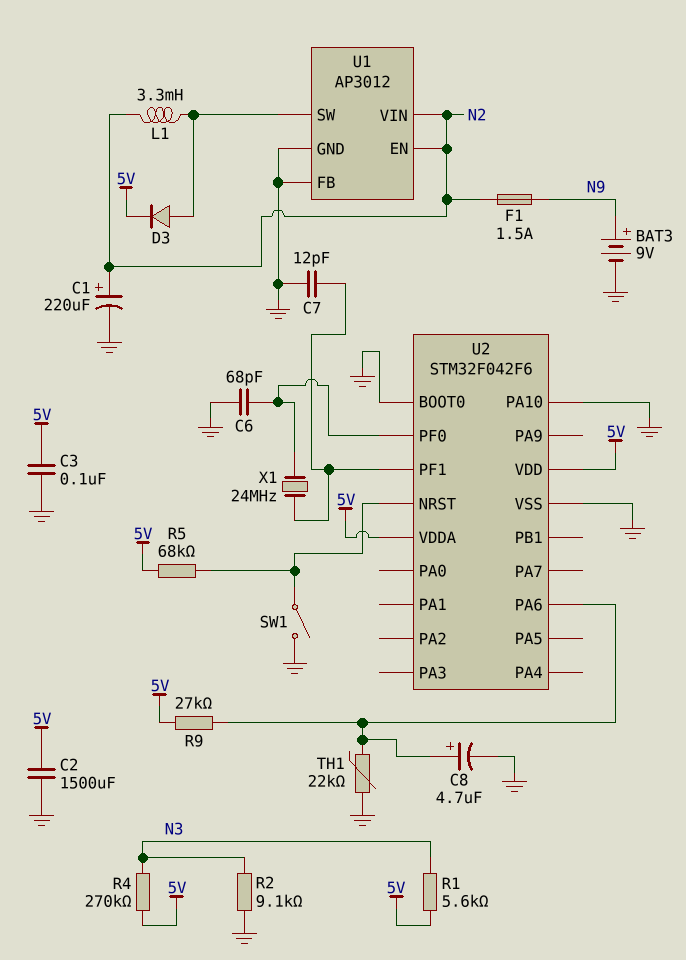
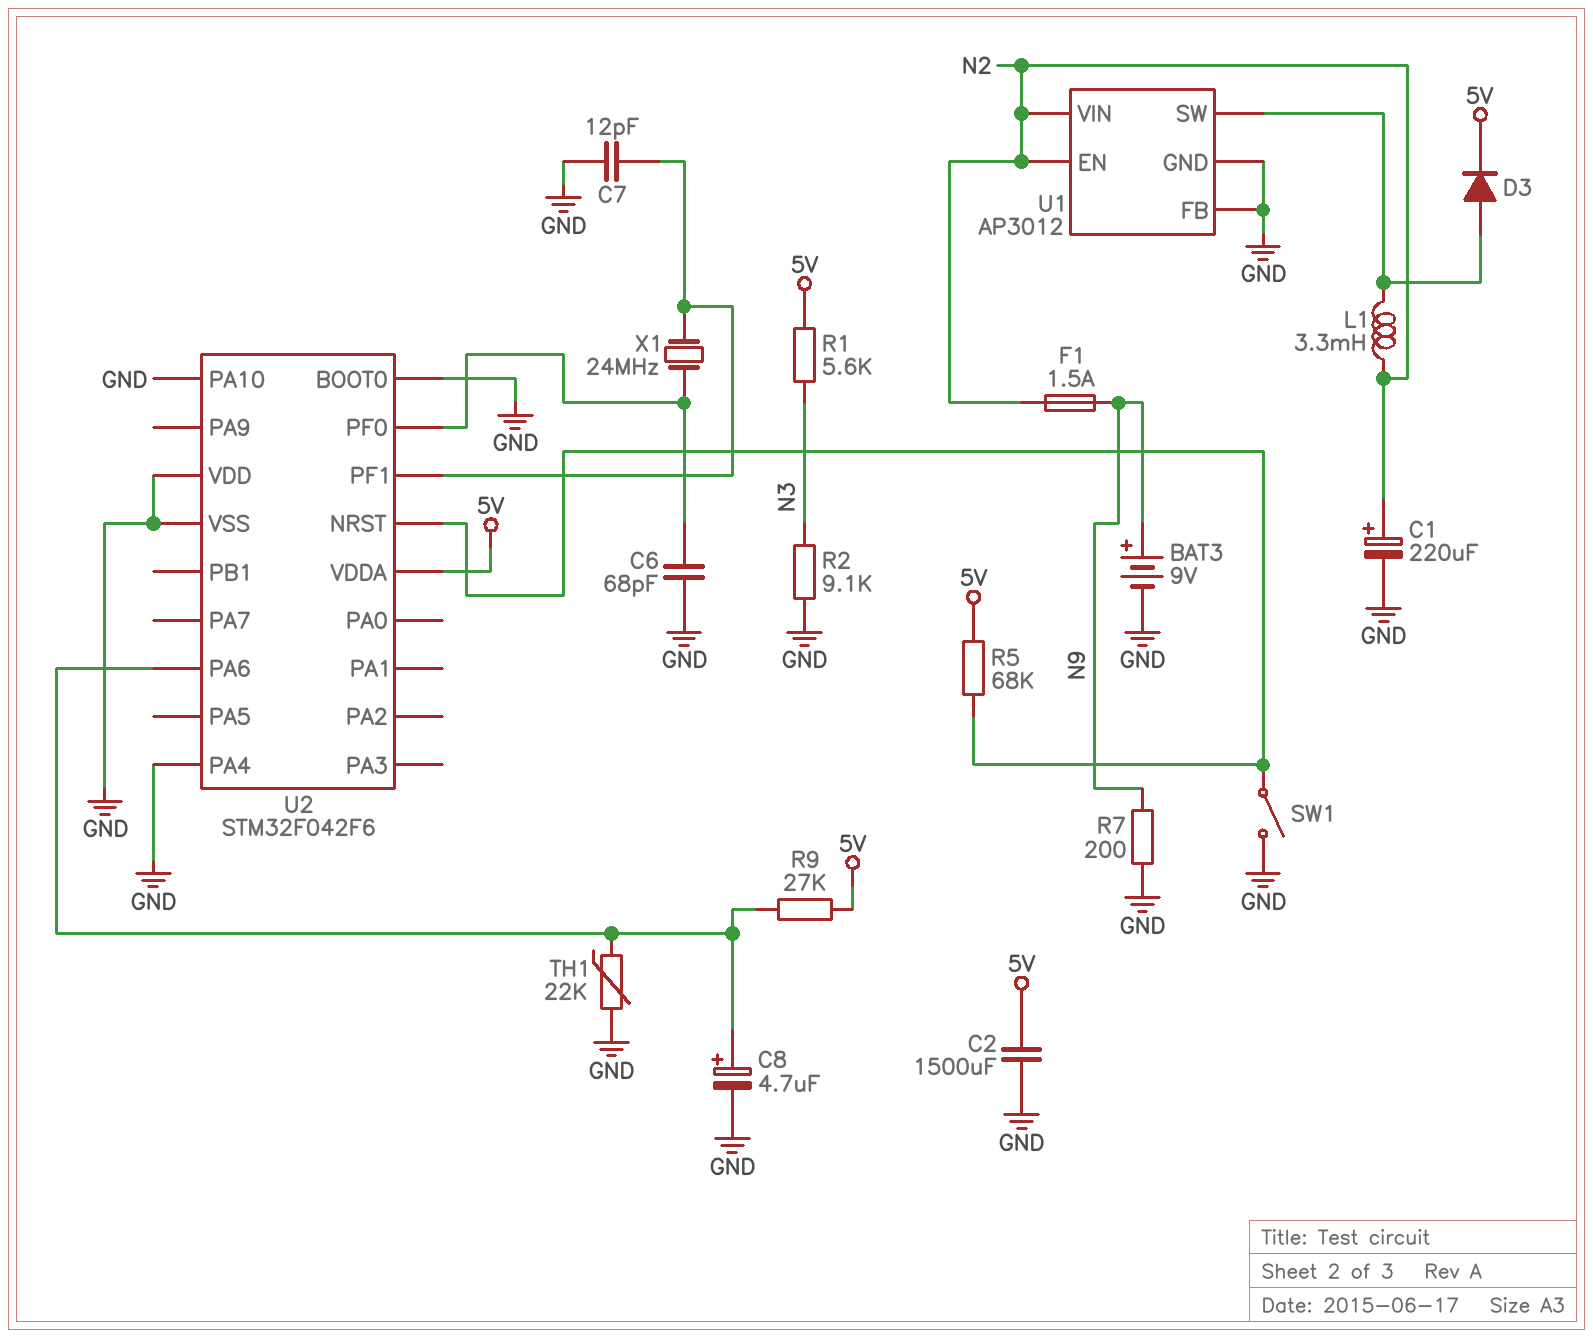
C3: 100nF (5V, GND) -> none
R4: 270k (5V, N3) -> none
R7: none -> 200 (GND, N9)
U2 pin PA4: none -> GND
U2 pin VDD: 5V -> GND

